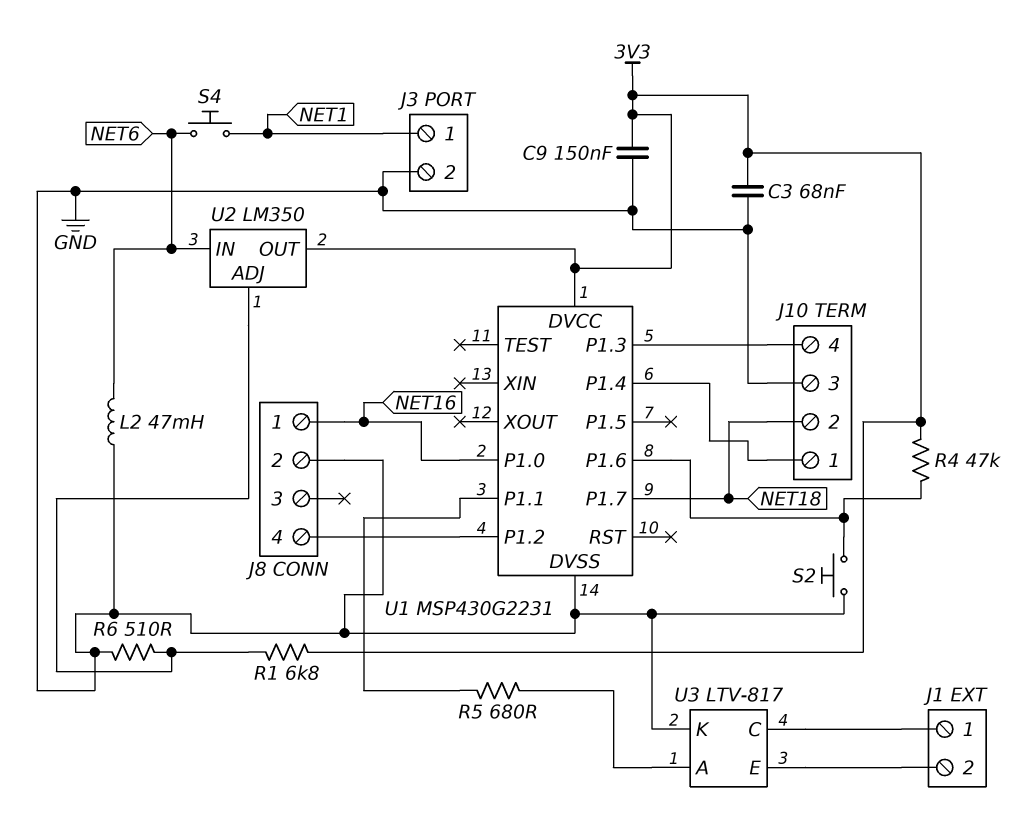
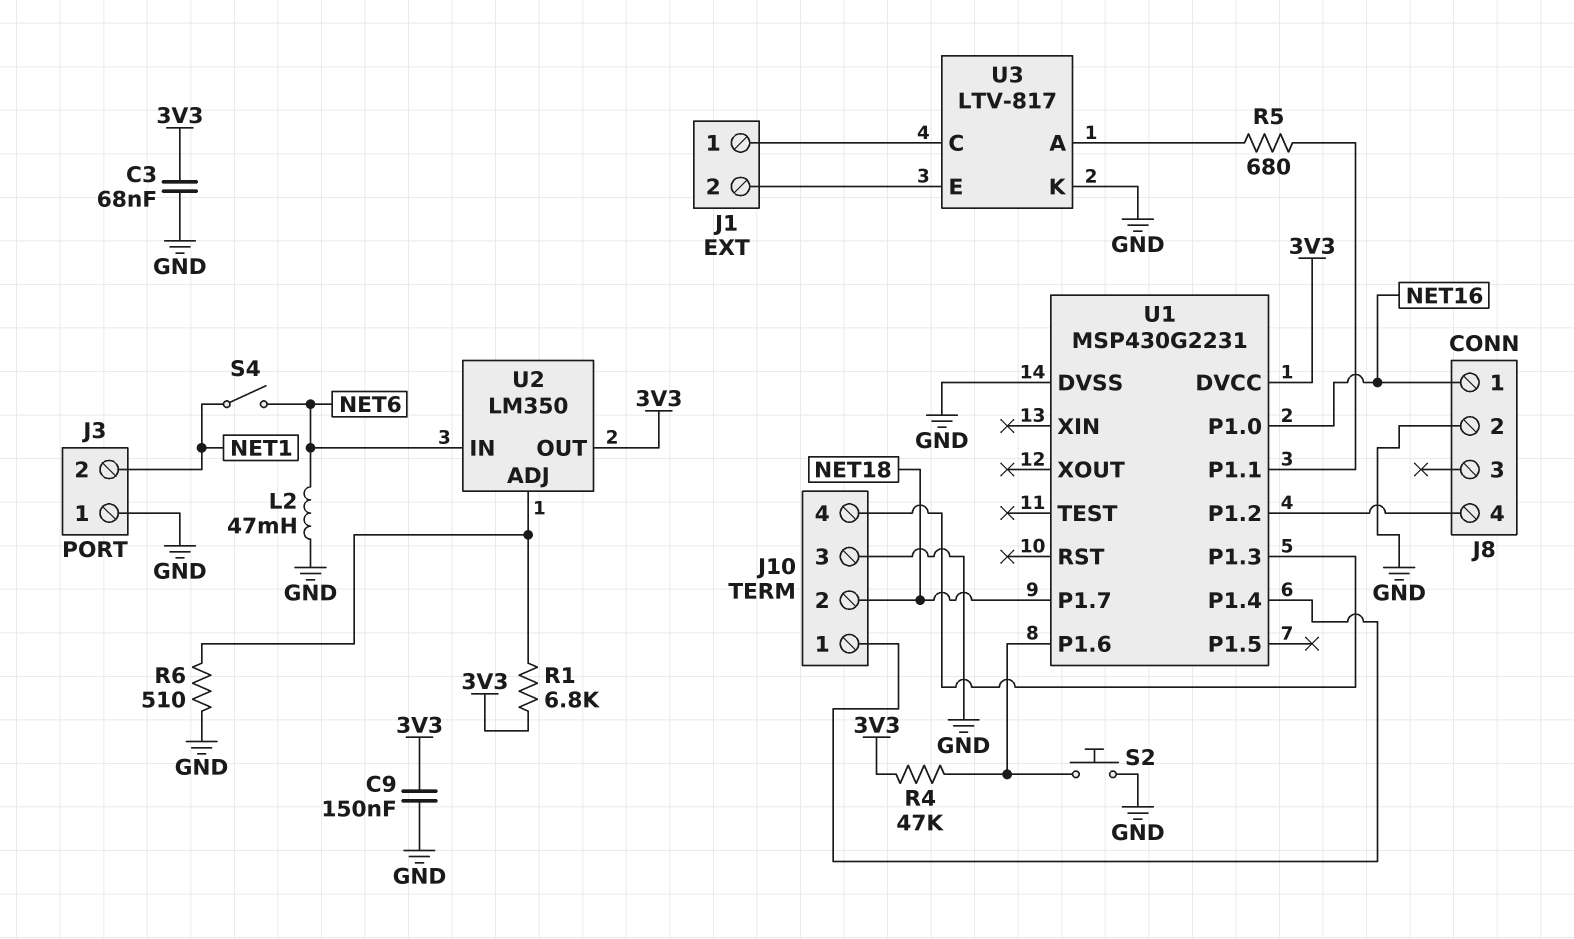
J3 pin 1: NET1 -> GND
J3 pin 2: GND -> NET1
S4: button (NET1, NET6) -> switch (NET1, NET6)

